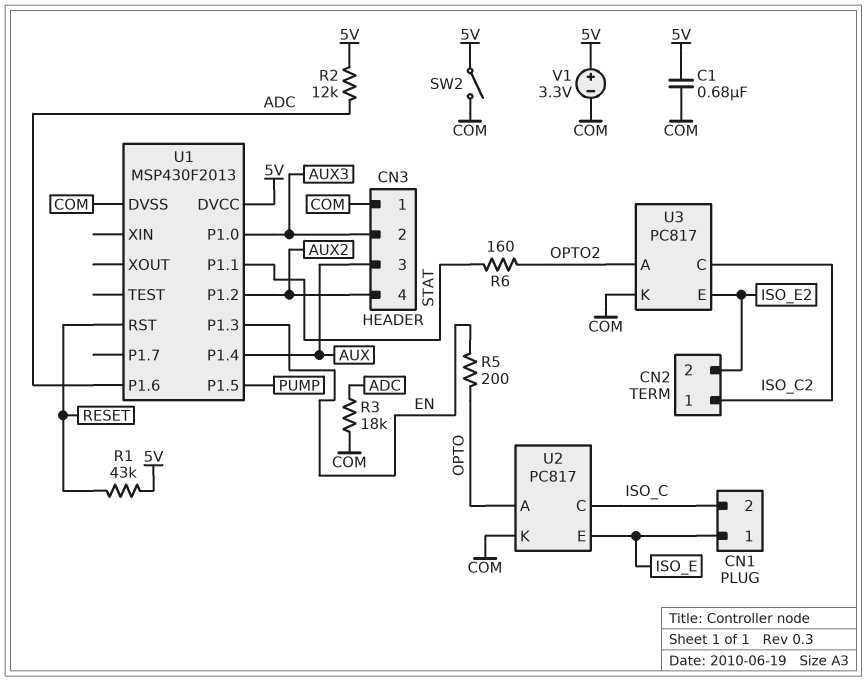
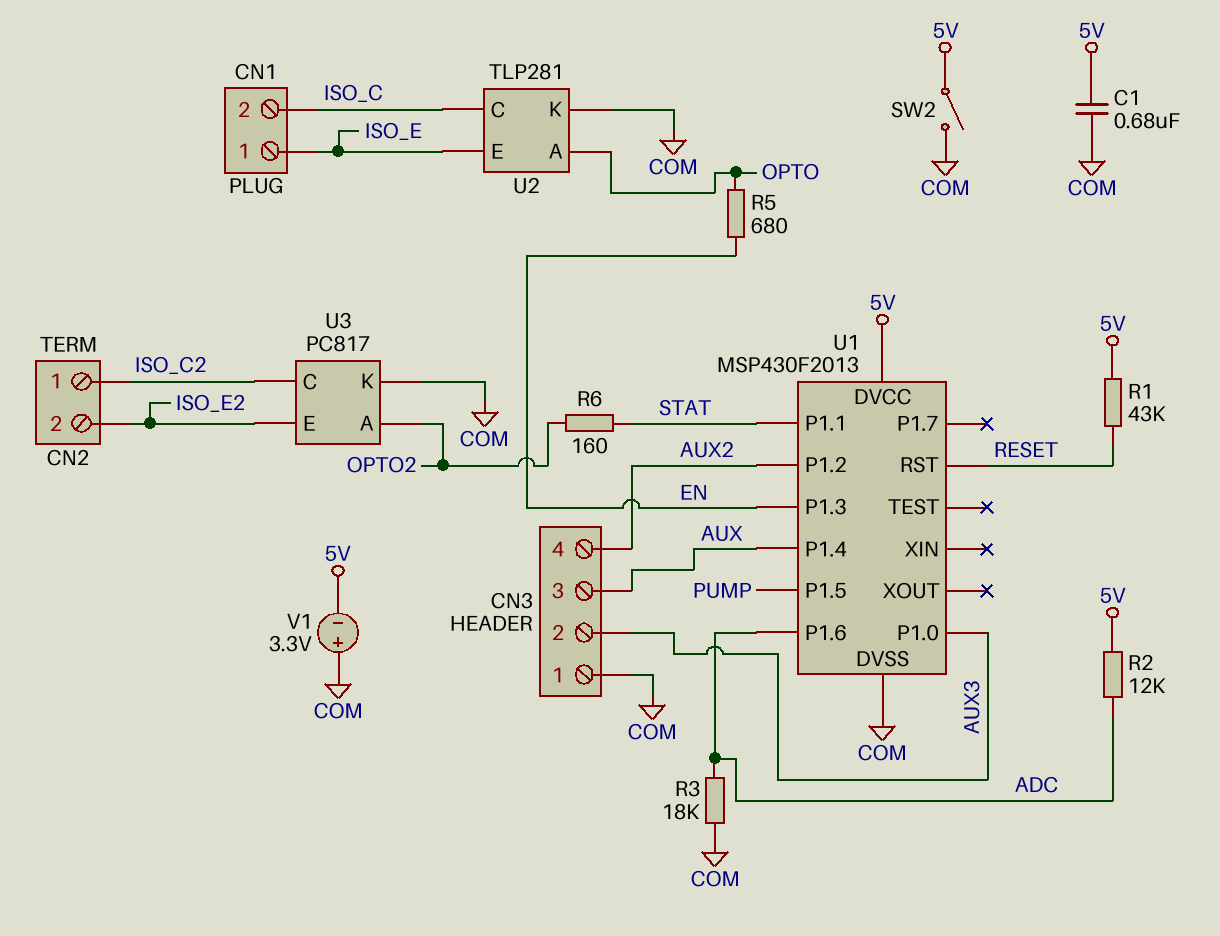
R5: 200 (EN, OPTO) -> 680 (EN, OPTO)
U2: PC817 -> TLP281
V1: 3.3V (plus 5V, minus COM) -> 3.3V (plus COM, minus 5V)

